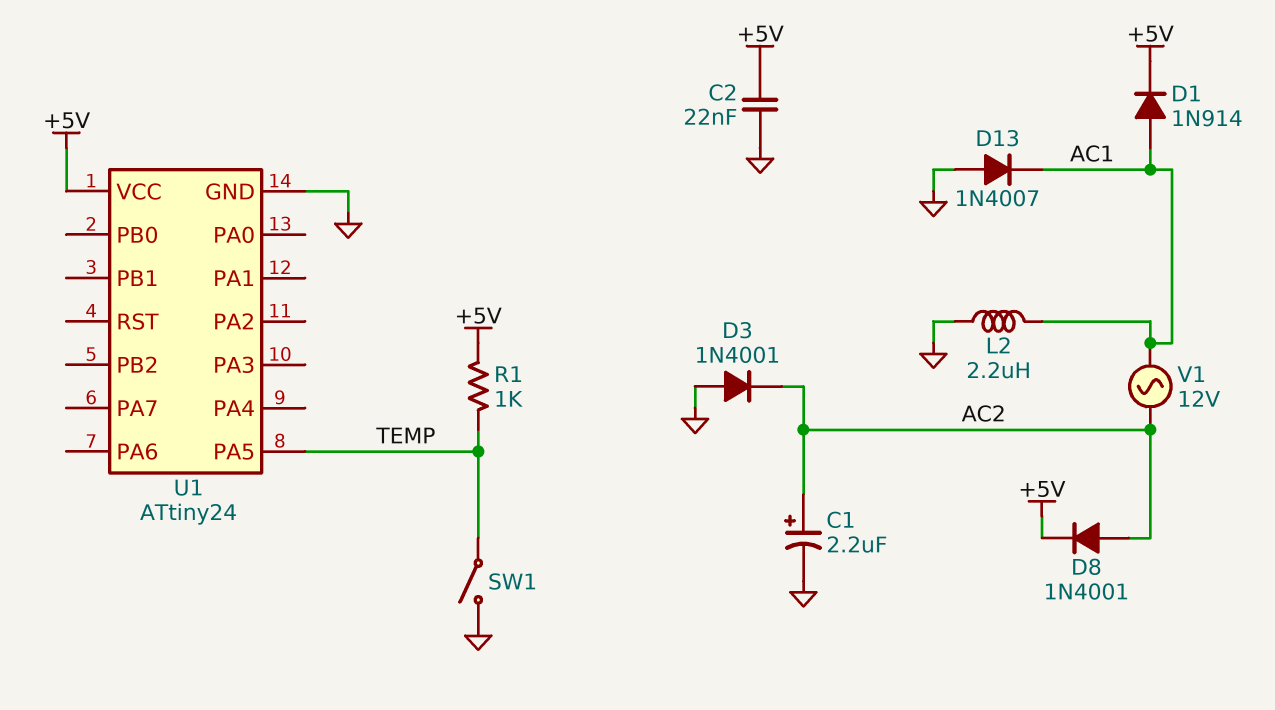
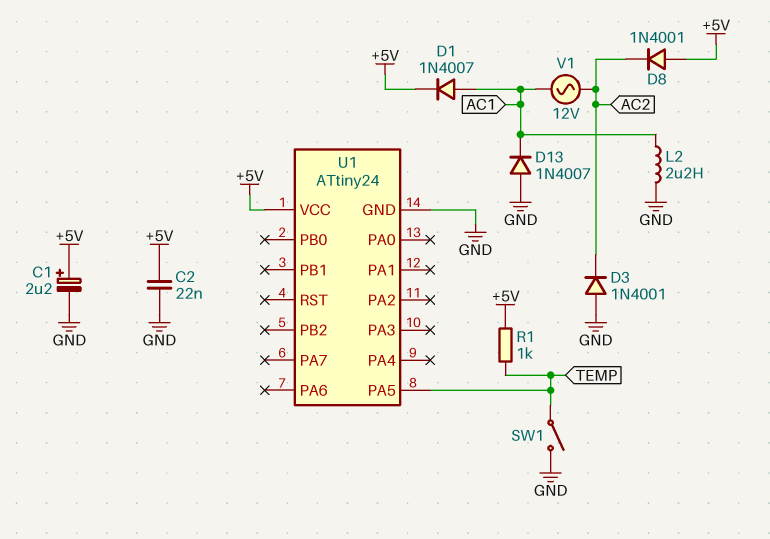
C1: 2.2uF (plus AC2, minus GND) -> 2.2uF (plus +5V, minus GND)
D1: diode 1N914 (A AC1, K +5V) -> diode 1N4007 (A AC1, K +5V)
D8: diode 1N4001 (A AC2, K +5V) -> diode 1N4001 (A +5V, K AC2)

